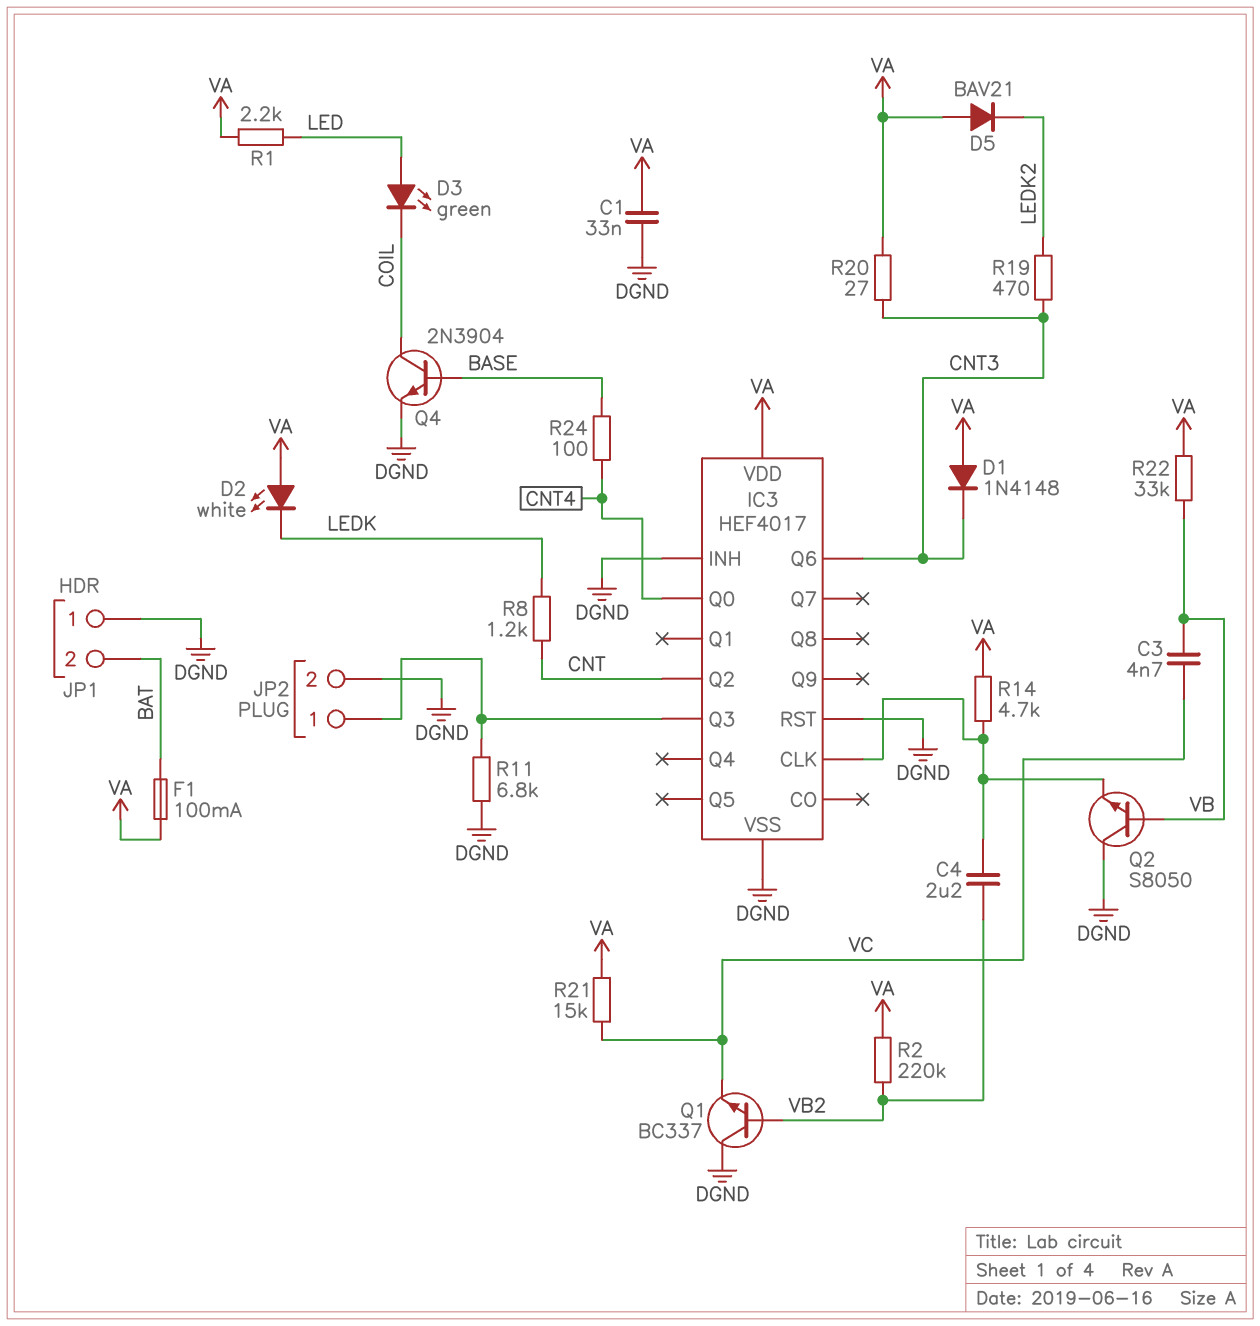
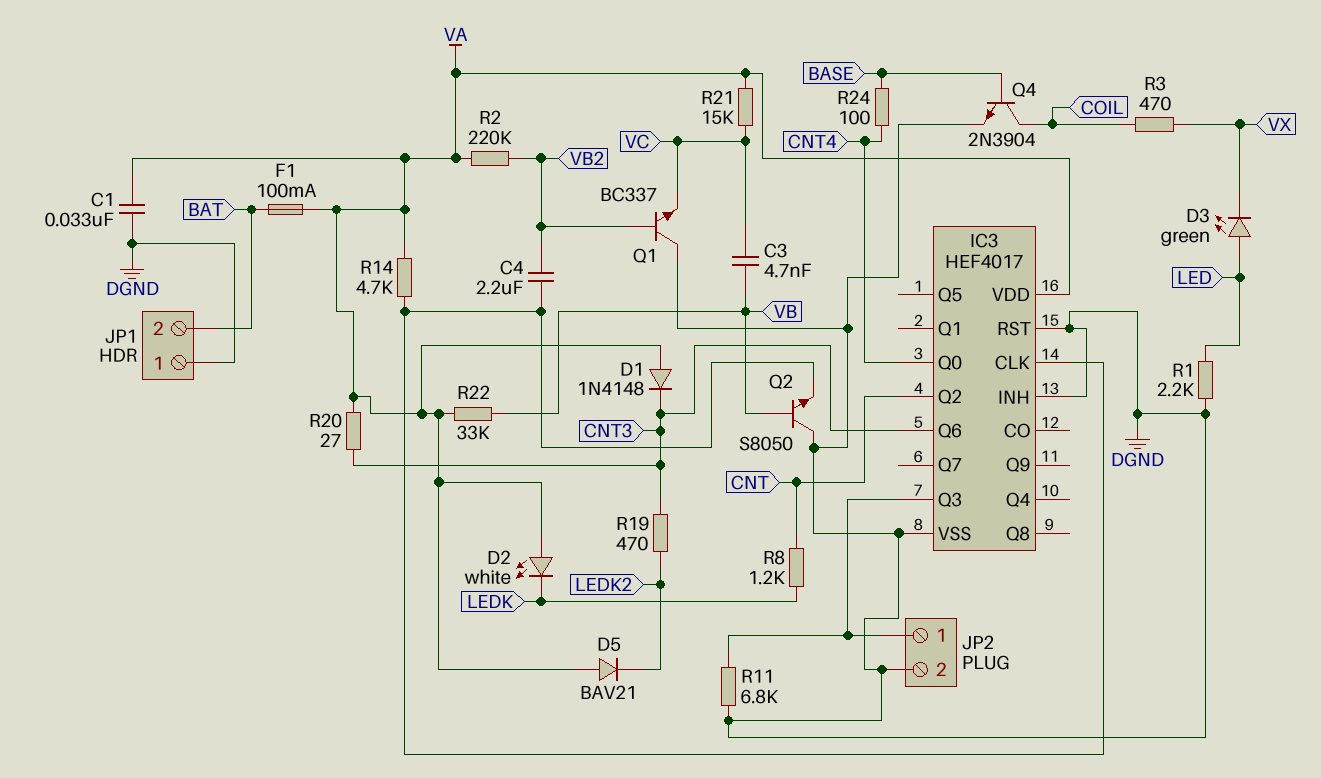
D3: LED green (A LED, K COIL) -> LED green (A LED, K VX)
R1: 2.2k (LED, VA) -> 2.2k (DGND, LED)
R3: none -> 470 (COIL, VX)

